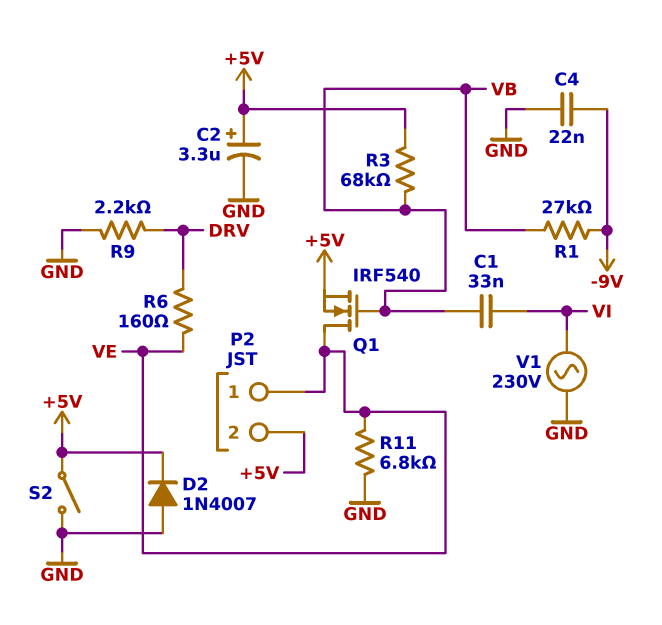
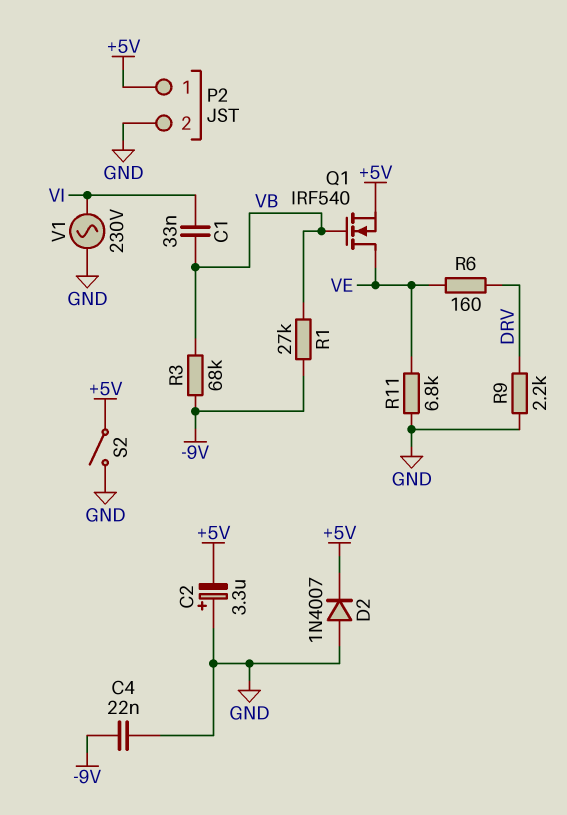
C2: 3.3uF (plus +5V, minus GND) -> 3.3uF (plus GND, minus +5V)
P2 pin 1: VE -> +5V
P2 pin 2: +5V -> GND
R3: 68k (+5V, VB) -> 68k (-9V, VB)

